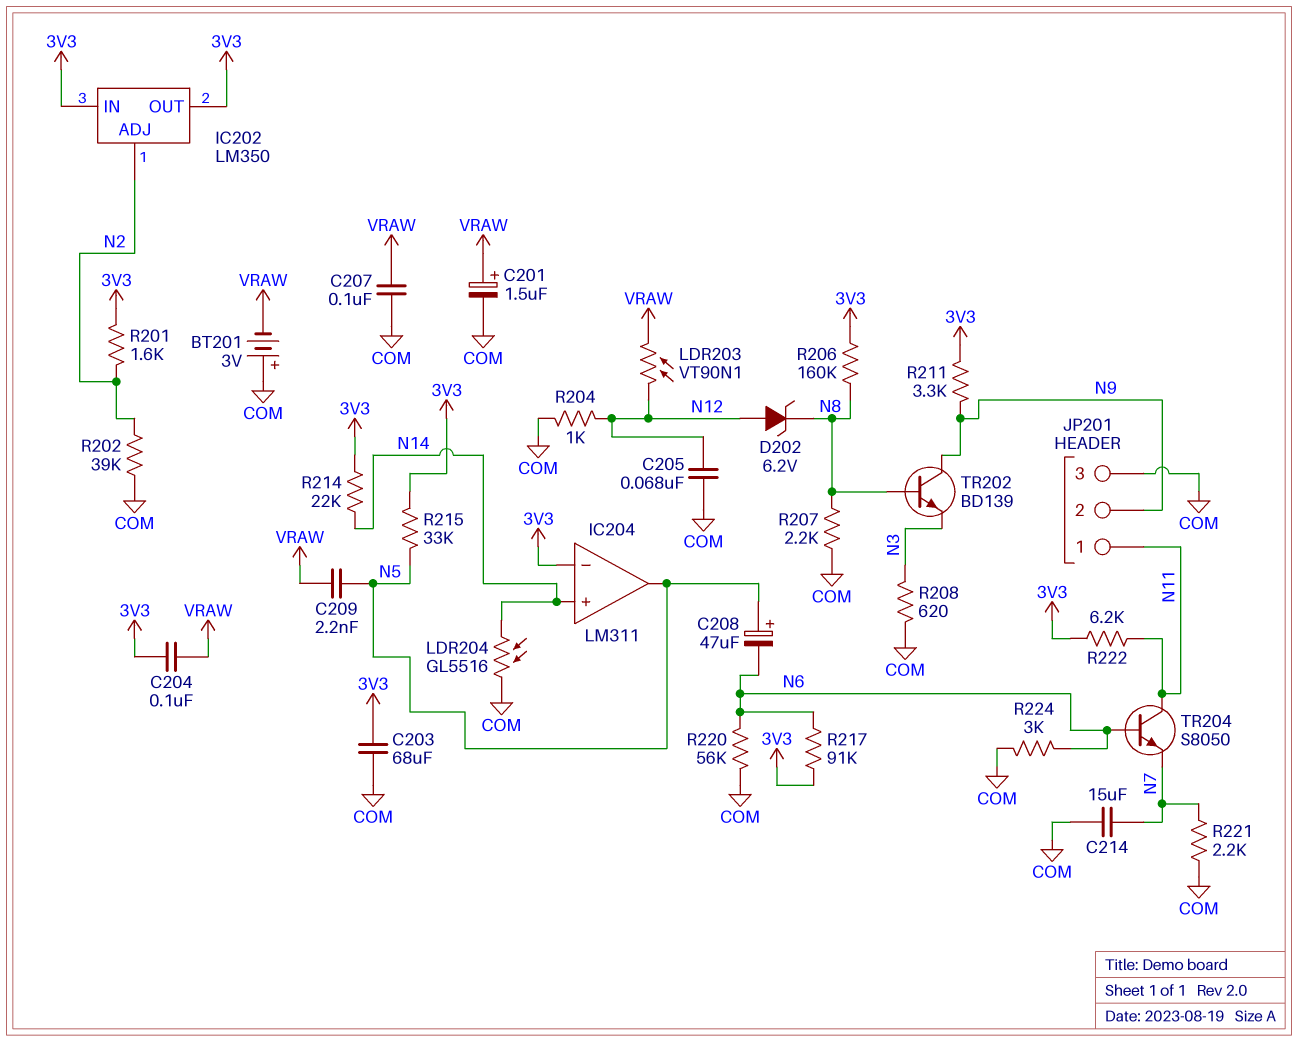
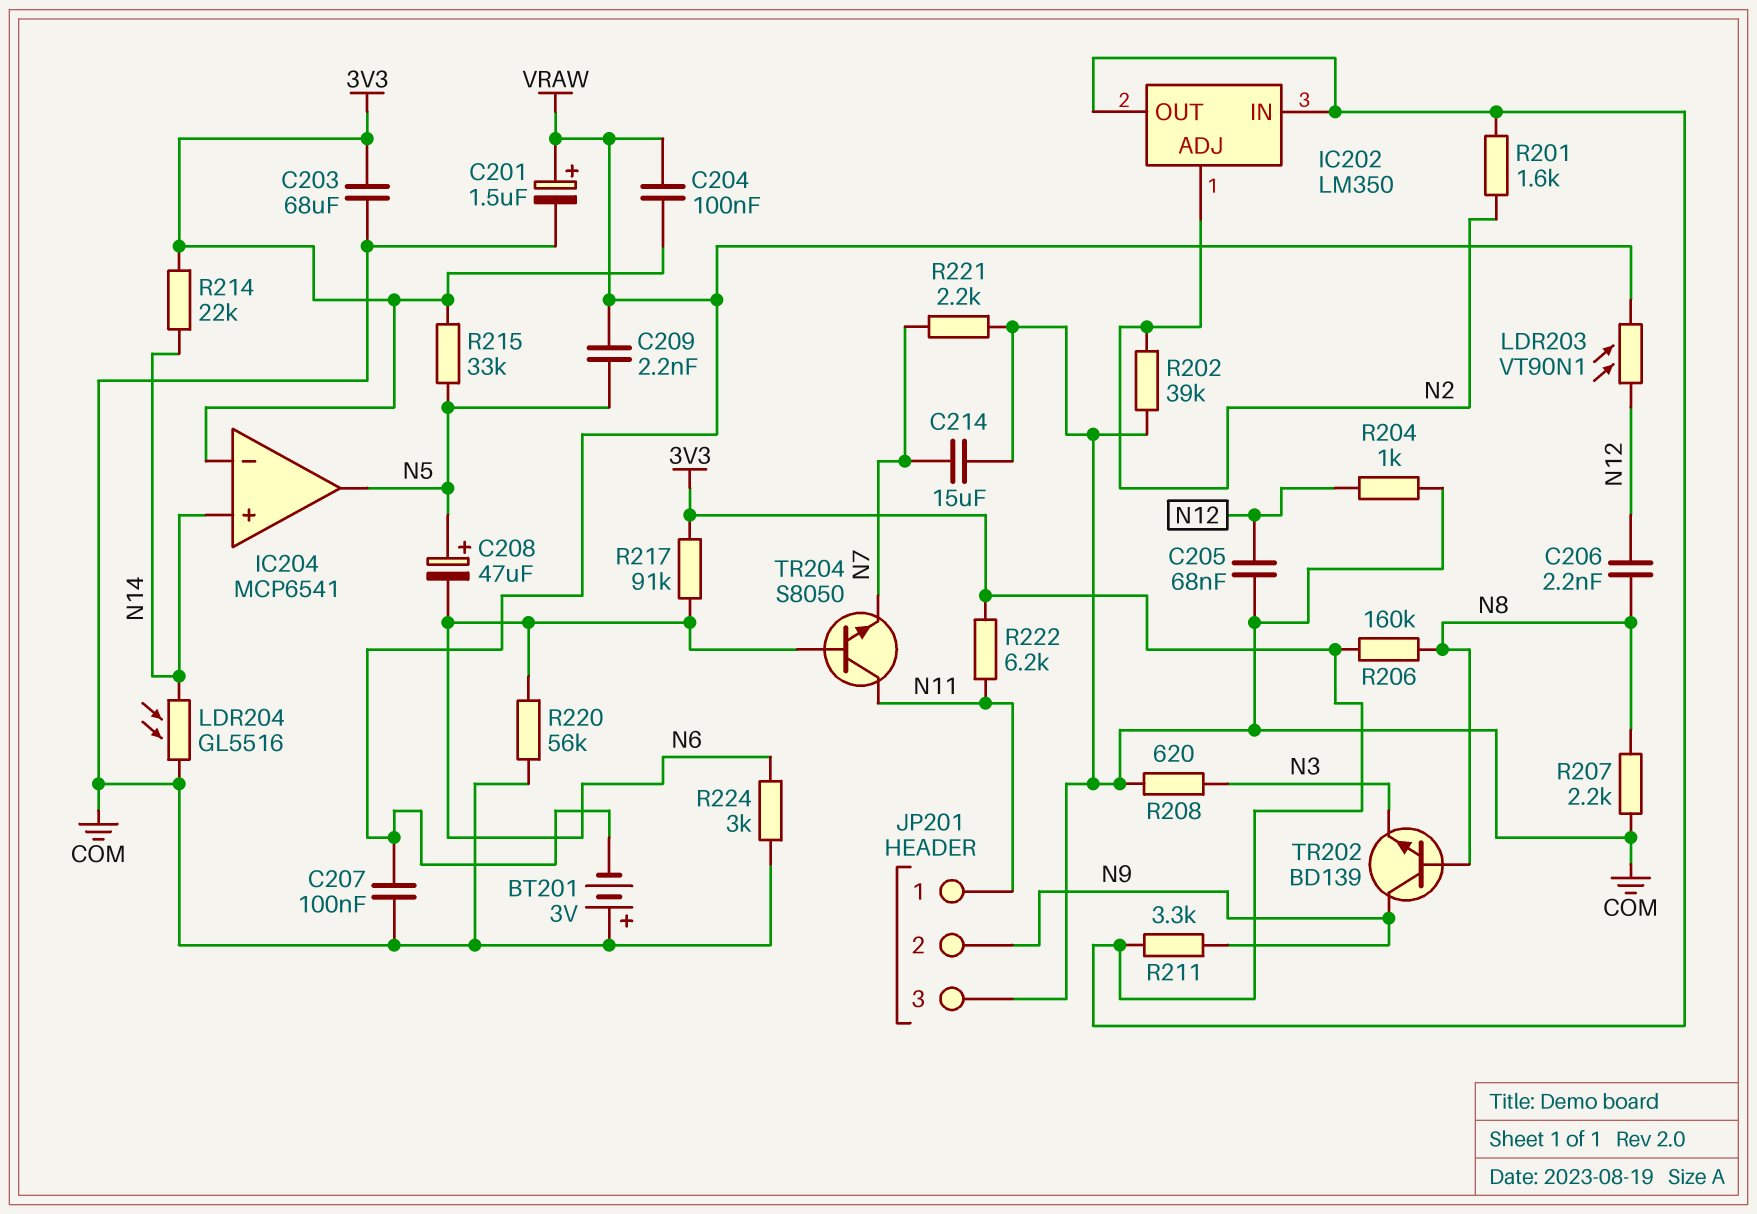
C206: none -> 2.2nF (N8, N12)
D202: zener 6.2V (A N12, K N8) -> none
IC204: LM311 -> MCP6541

